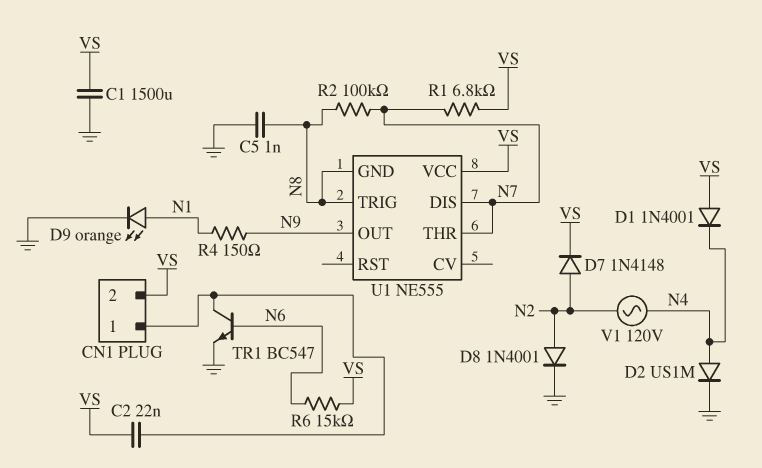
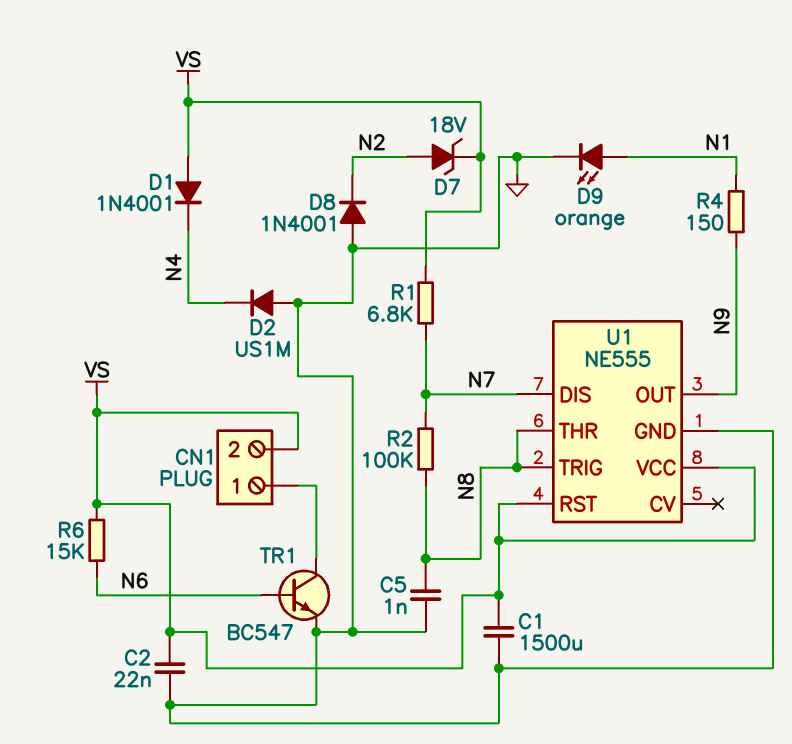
C2: 22nF (CN1/1, VS) -> 22nF (GND, VS)
D2: diode US1M (A N4, K GND) -> diode US1M (A GND, K N4)
D7: diode 1N4148 (A N2, K VS) -> zener 18V (A N2, K VS)
D8: diode 1N4001 (A N2, K GND) -> diode 1N4001 (A GND, K N2)
U1 pin GND: N8 -> GND
U1 pin RST: none -> VS
U1 pin THR: N7 -> N8
V1: AC 120V (N2, N4) -> none

